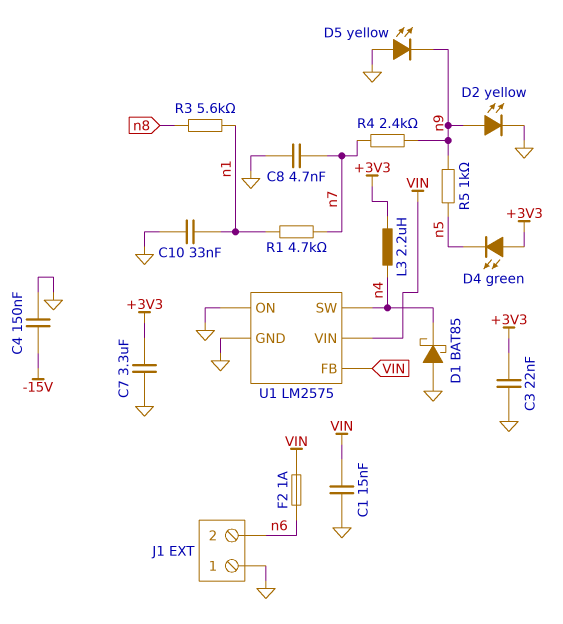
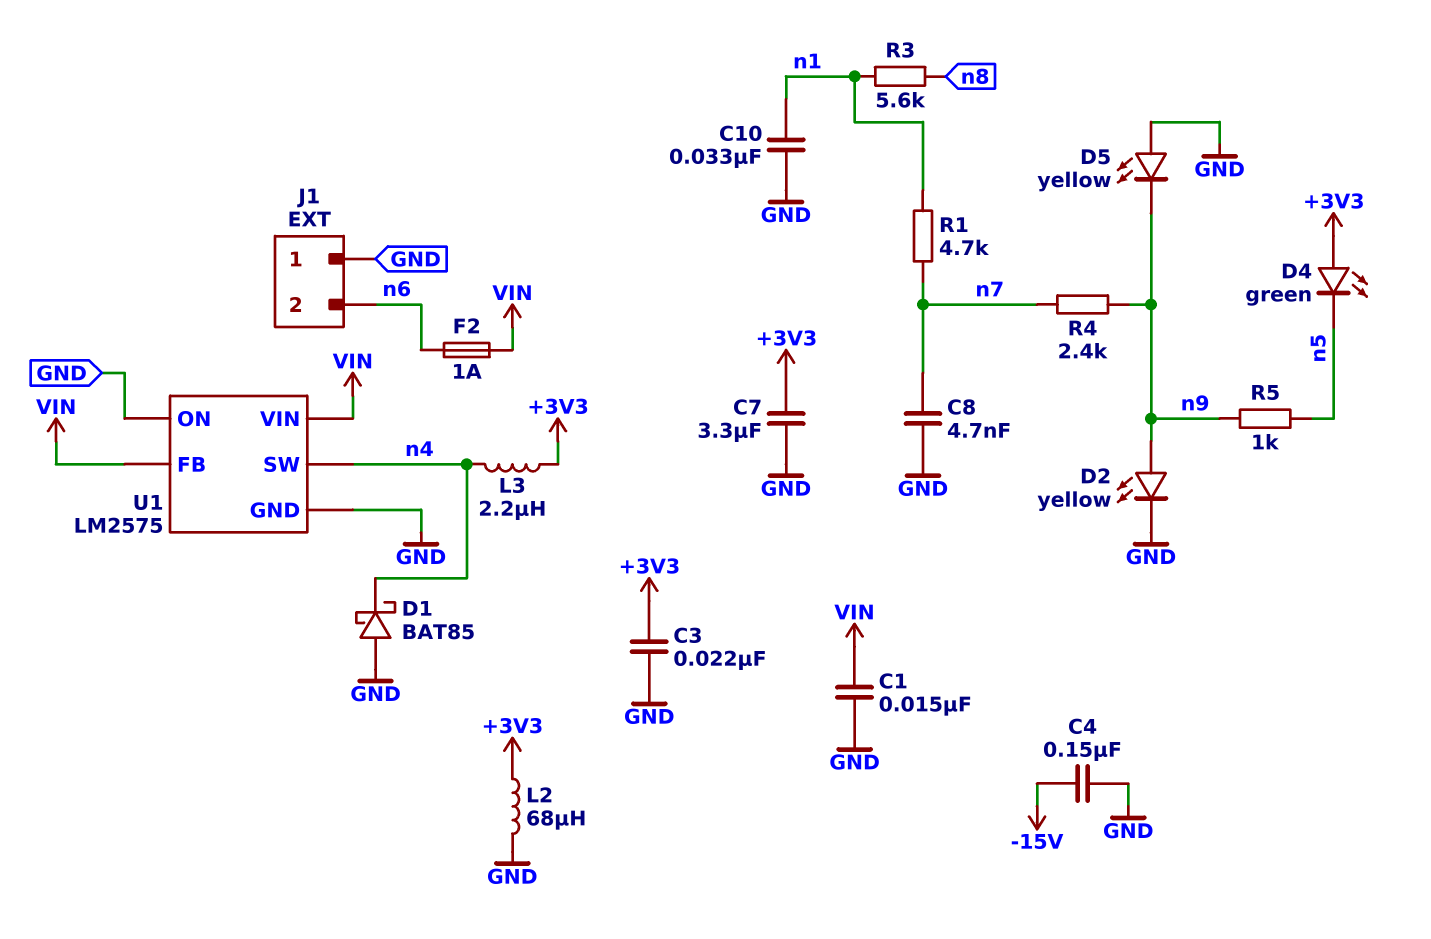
L2: none -> 68uH (+3V3, GND)

